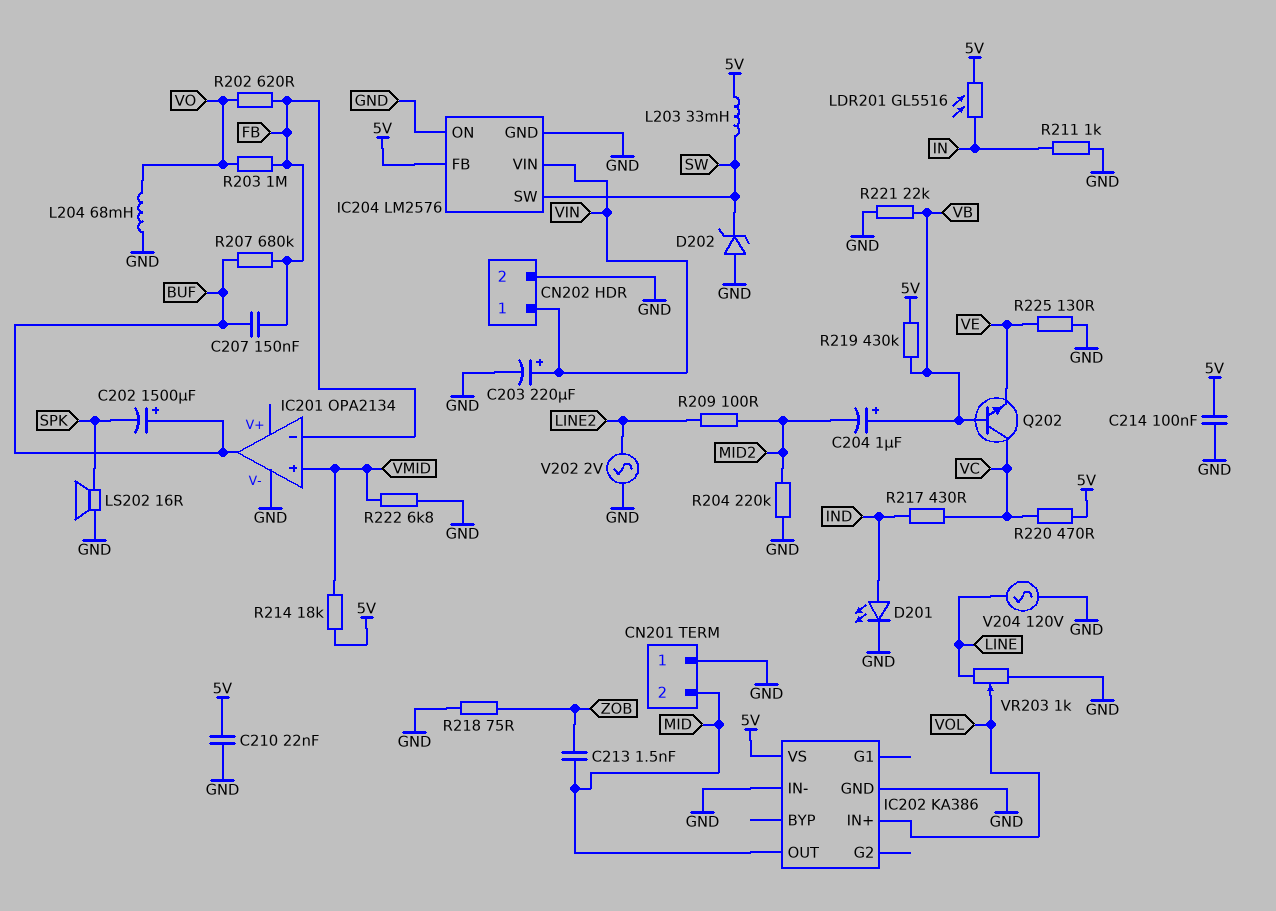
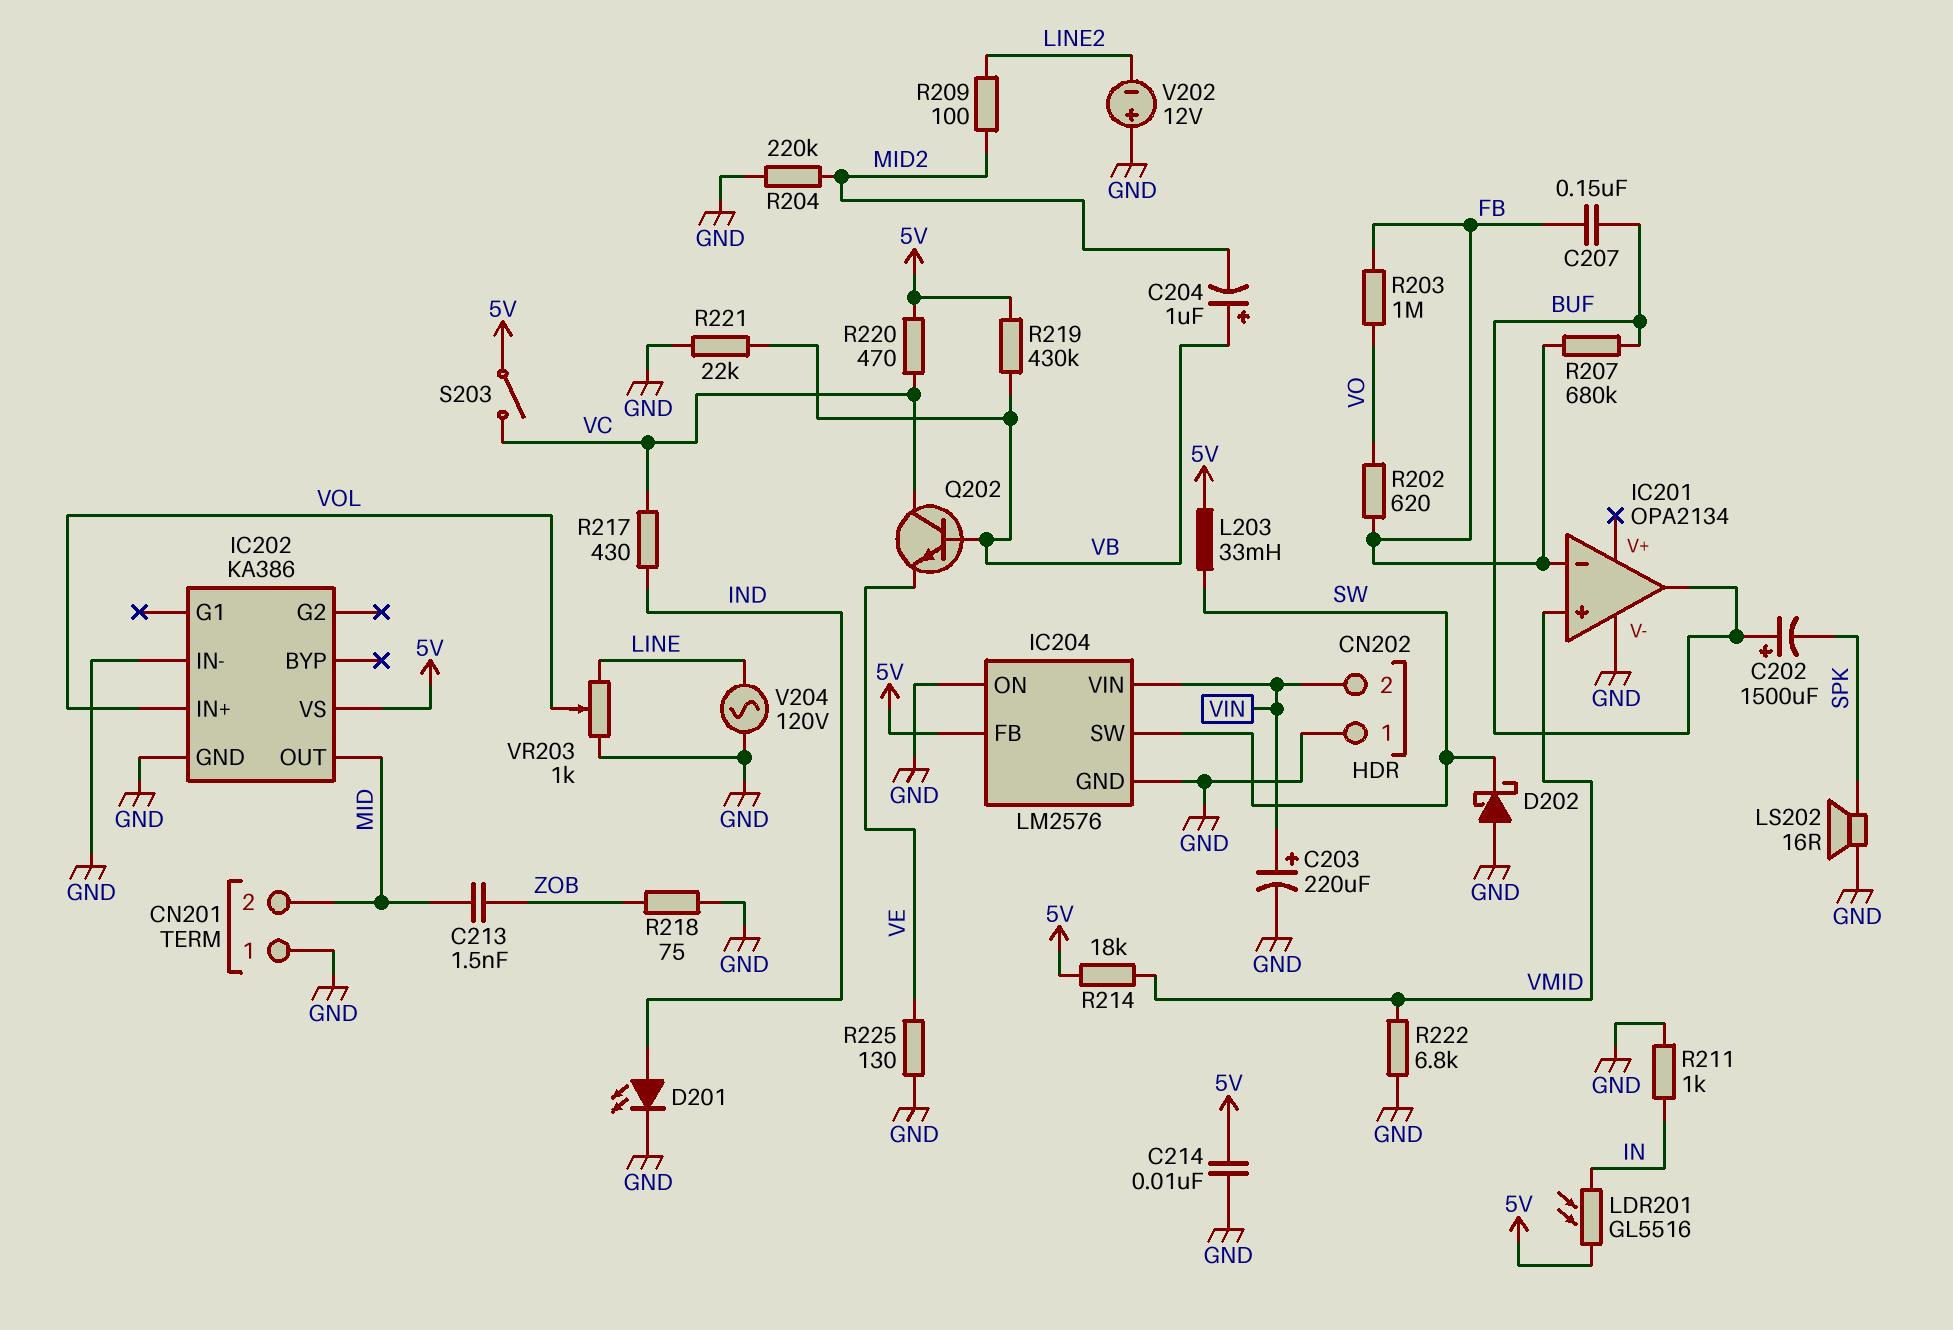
C210: 22nF (5V, GND) -> none
C214: 100nF (5V, GND) -> 10nF (5V, GND)
CN202 pin 1: VIN -> GND
CN202 pin 2: GND -> VIN
D202: zener (A GND, K SW) -> schottky (A GND, K SW)
L204: 68mH (GND, VO) -> none
S203: none -> switch (5V, VC)
V202: AC 2V (GND, LINE2) -> 12V (plus GND, minus LINE2)

